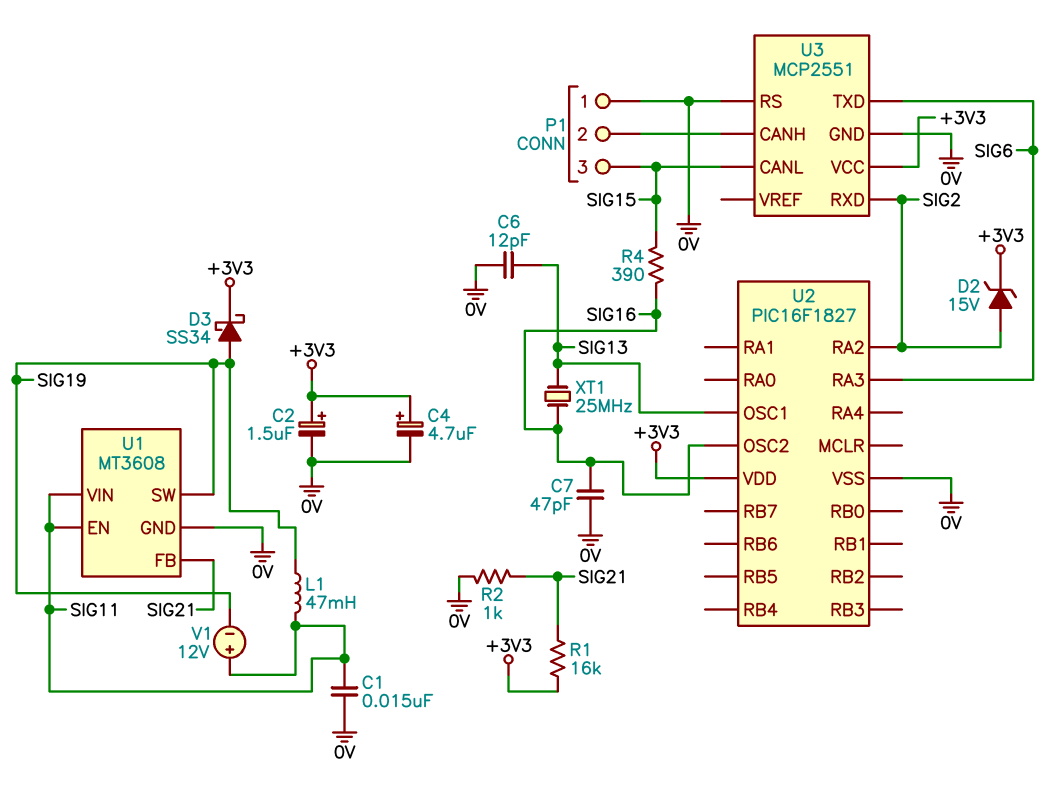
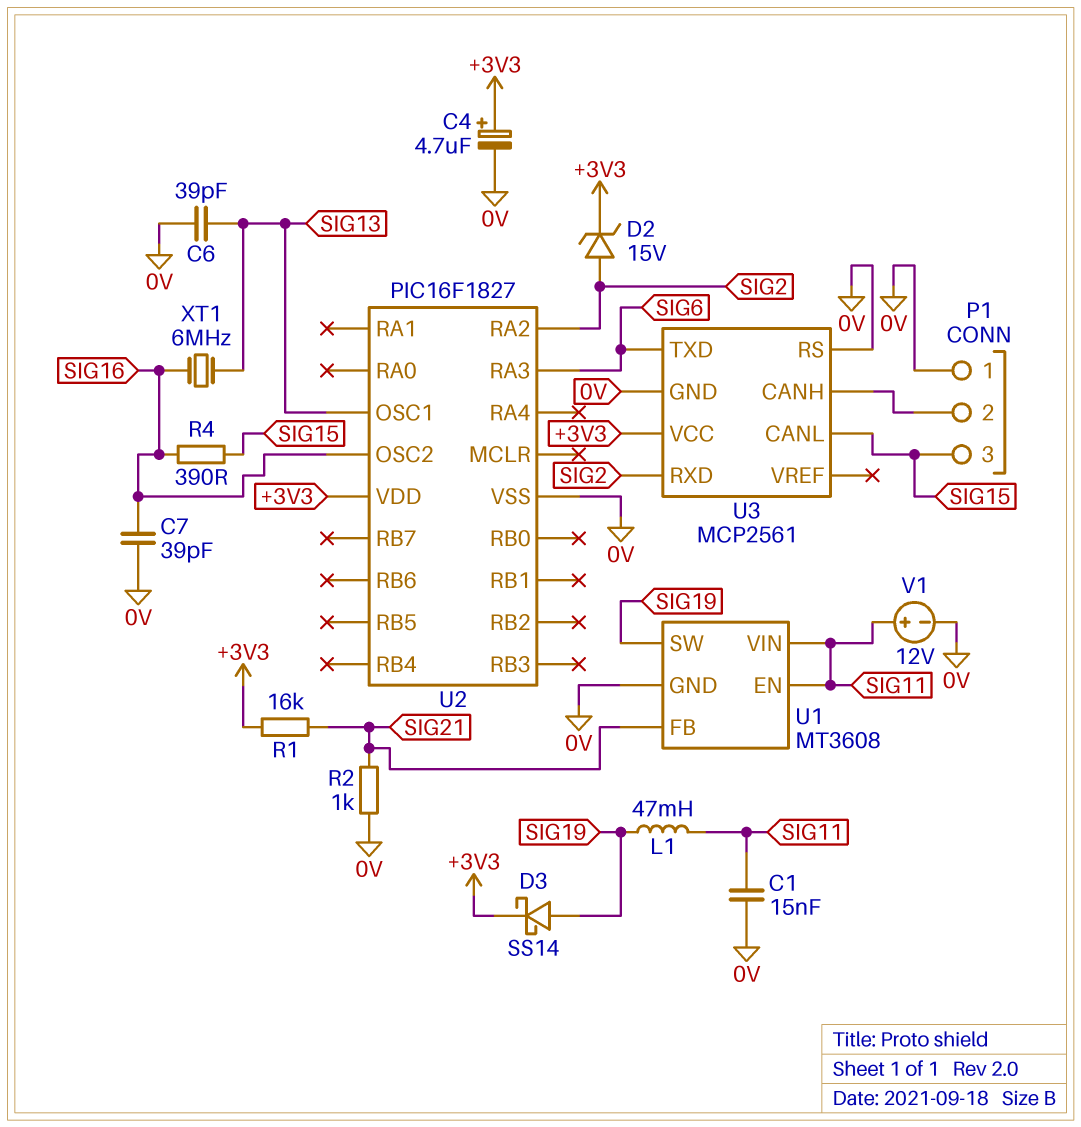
C2: 1.5uF (plus +3V3, minus 0V) -> none
C6: 12pF (0V, SIG13) -> 39pF (0V, SIG13)
C7: 47pF (0V, SIG16) -> 39pF (0V, SIG16)
D3: schottky SS34 (A SIG19, K +3V3) -> schottky SS14 (A SIG19, K +3V3)
U3: MCP2551 -> MCP2561
V1: 12V (plus SIG11, minus SIG19) -> 12V (plus SIG11, minus 0V)
XT1: 25MHz (SIG13, SIG16) -> 6MHz (SIG13, SIG16)

